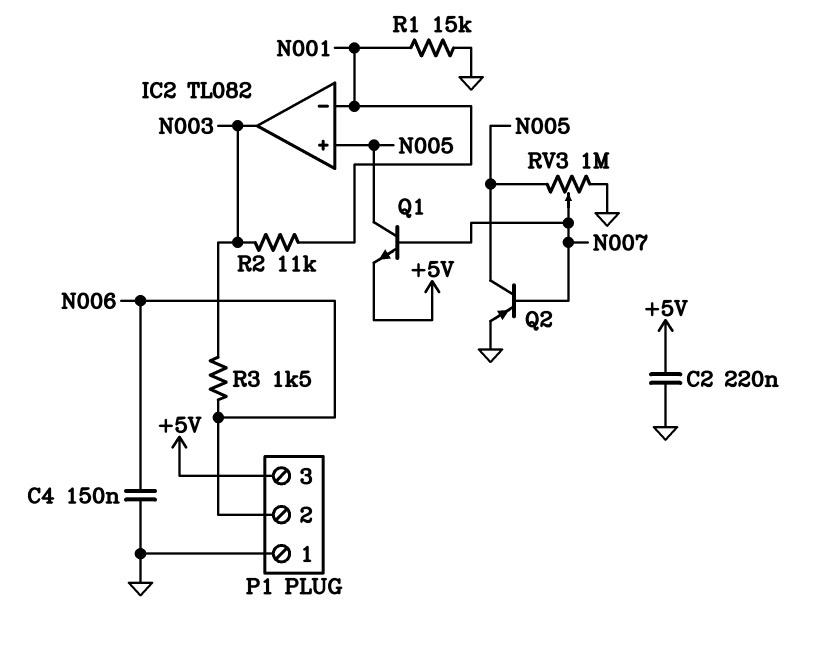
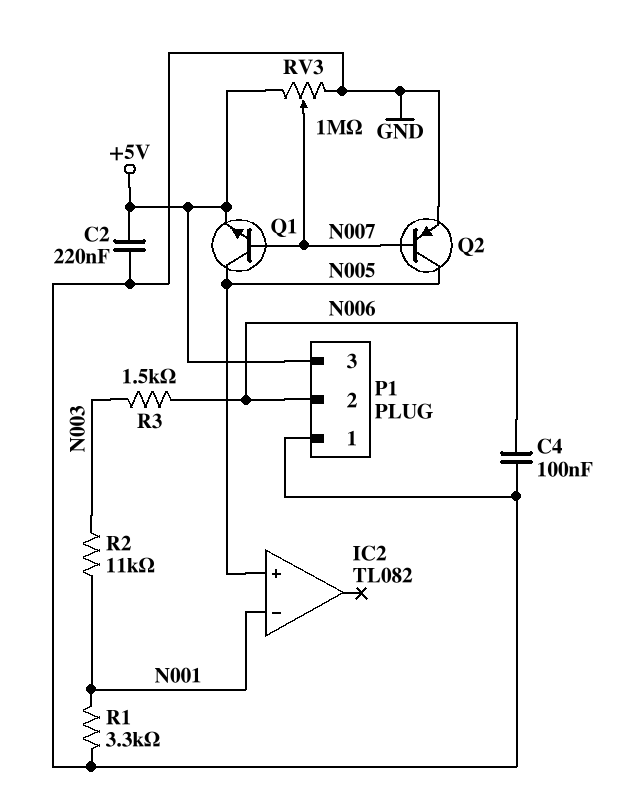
C4: 150nF (GND, N006) -> 100nF (GND, N006)
IC2 pin out: N003 -> none
R1: 15k (GND, N001) -> 3.3k (GND, N001)
RV3: 1M (GND, N005, wiper N007) -> 1M (+5V, GND, wiper N007)

